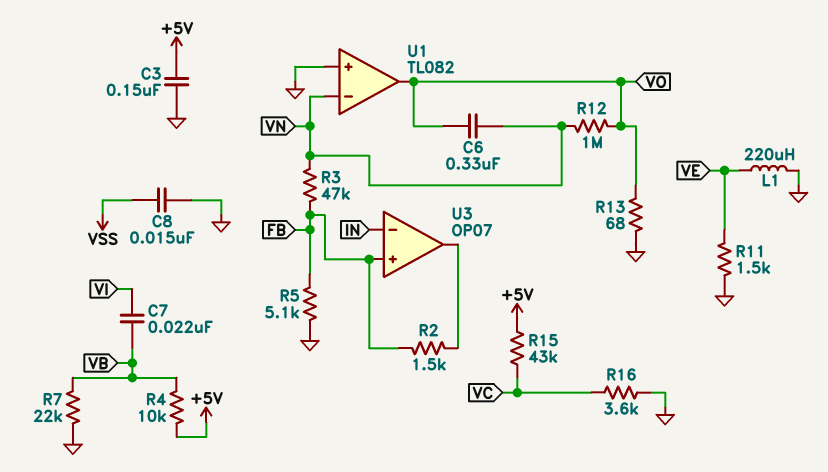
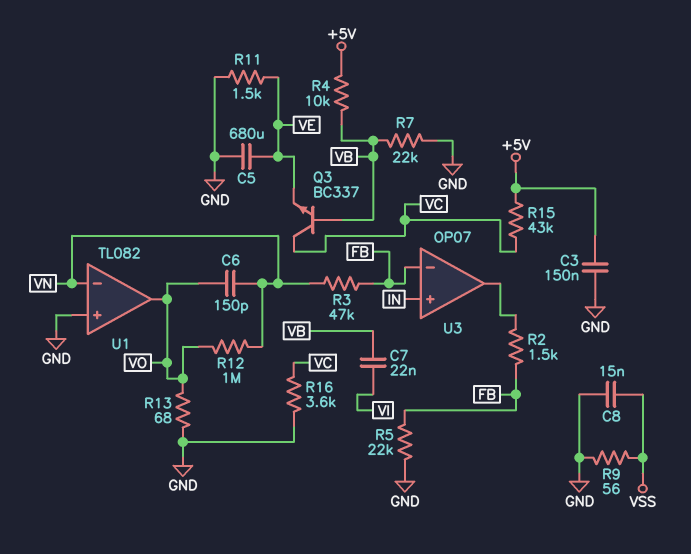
C5: none -> 680uF (GND, VE)
C6: 330nF (VN, VO) -> 150pF (VN, VO)
L1: 220uH (GND, VE) -> none
Q3: none -> NPN BC337 (B VB, C VC, E VE)
R5: 5.1k (FB, GND) -> 22k (FB, GND)
R9: none -> 56 (GND, VSS)
U3 pin in+: FB -> IN
U3 pin in-: IN -> FB

